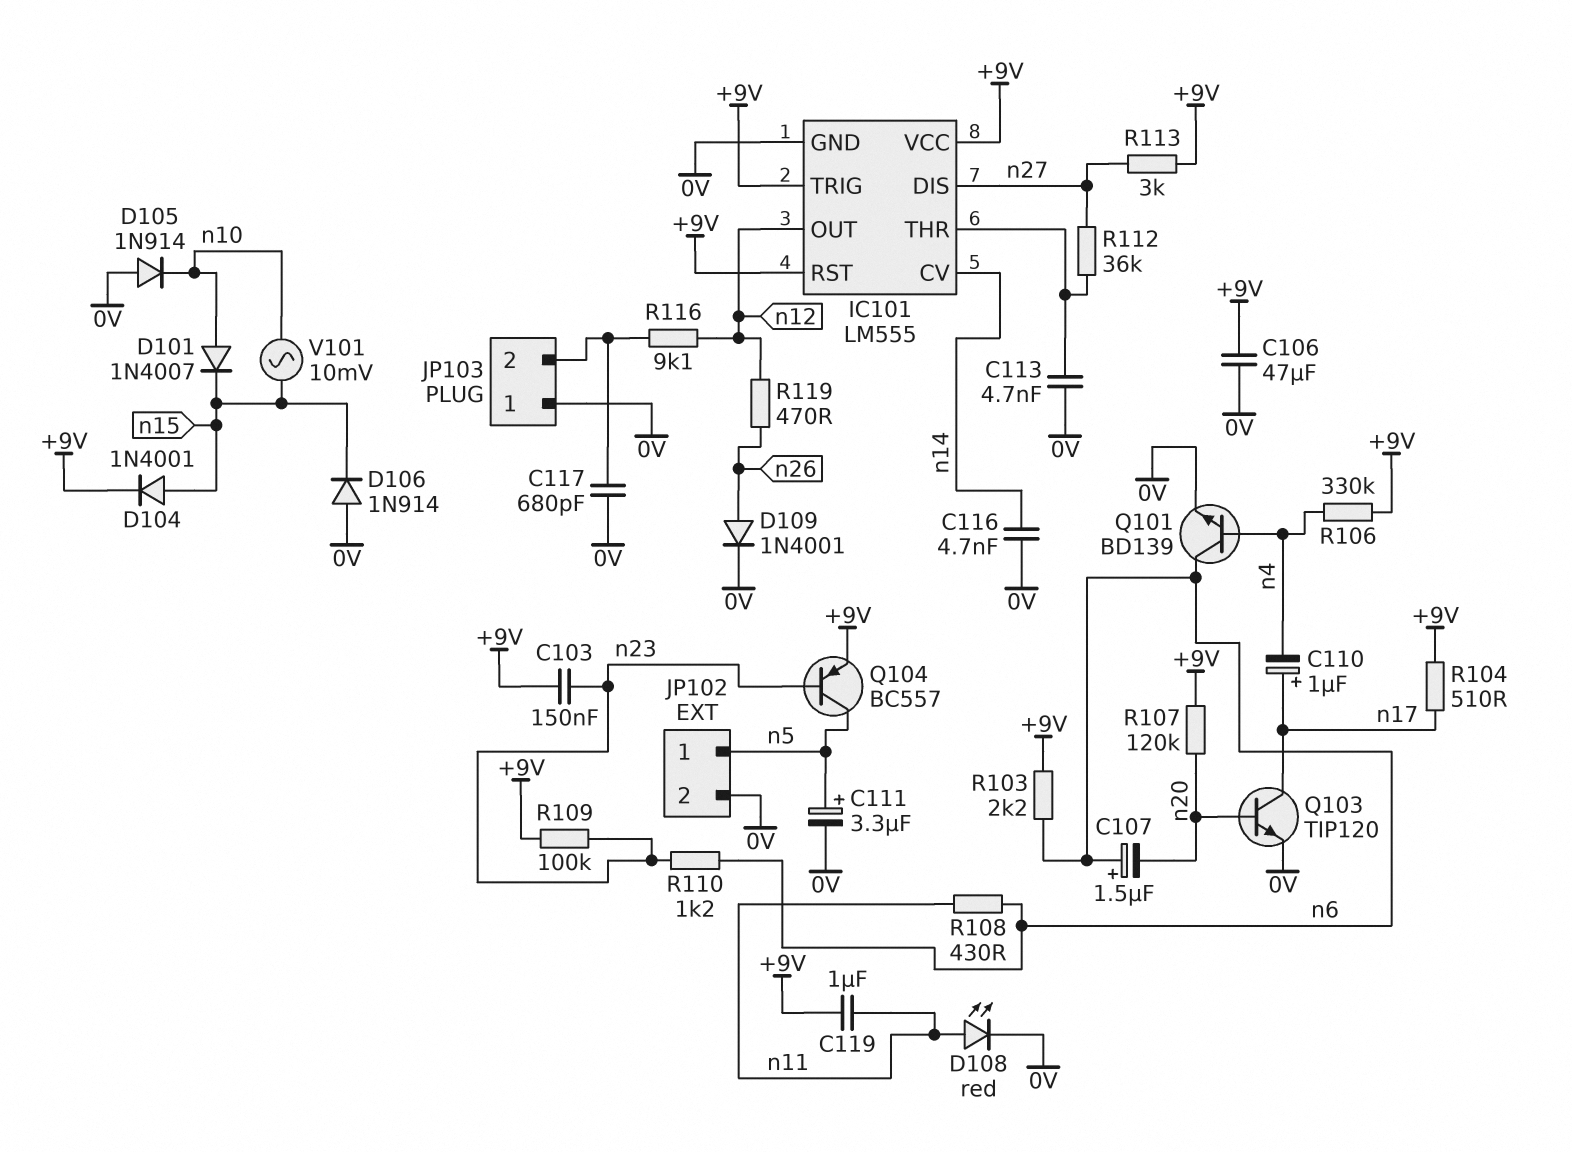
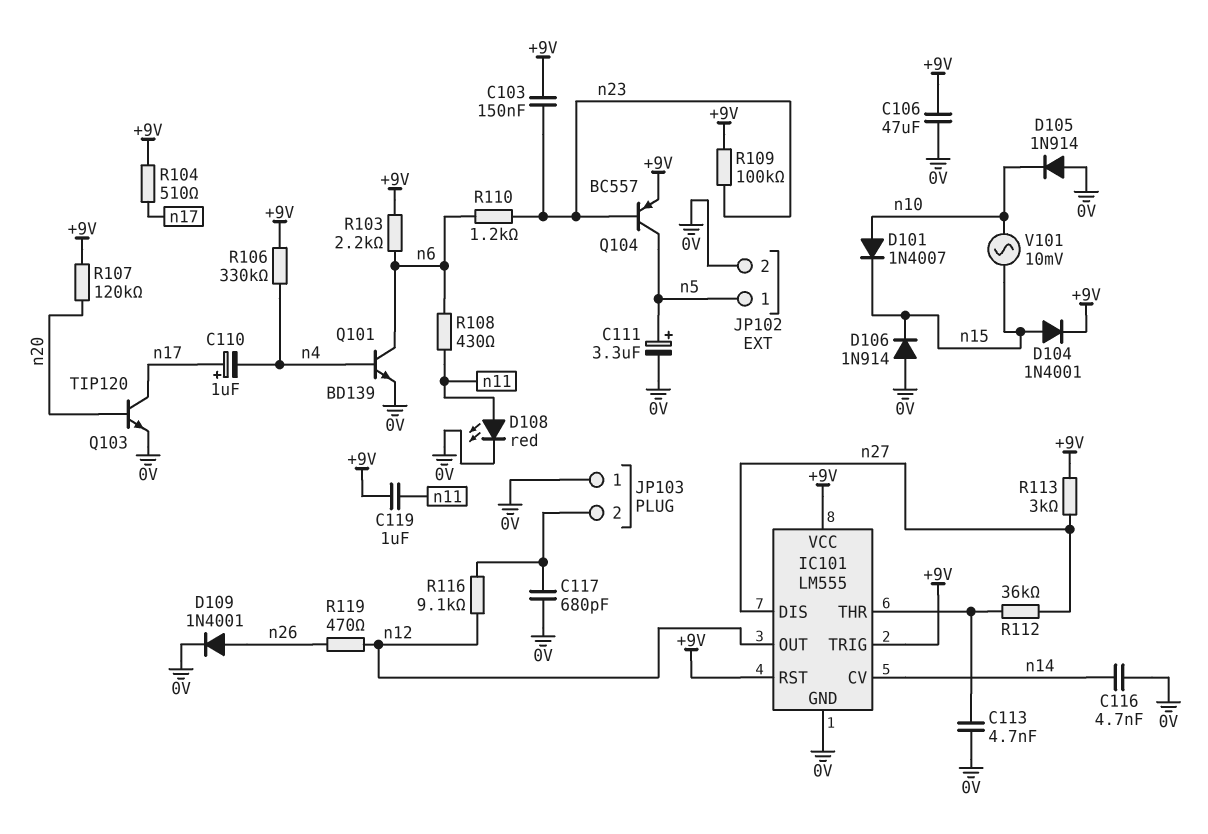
C107: 1.5uF (plus n6, minus n20) -> none

